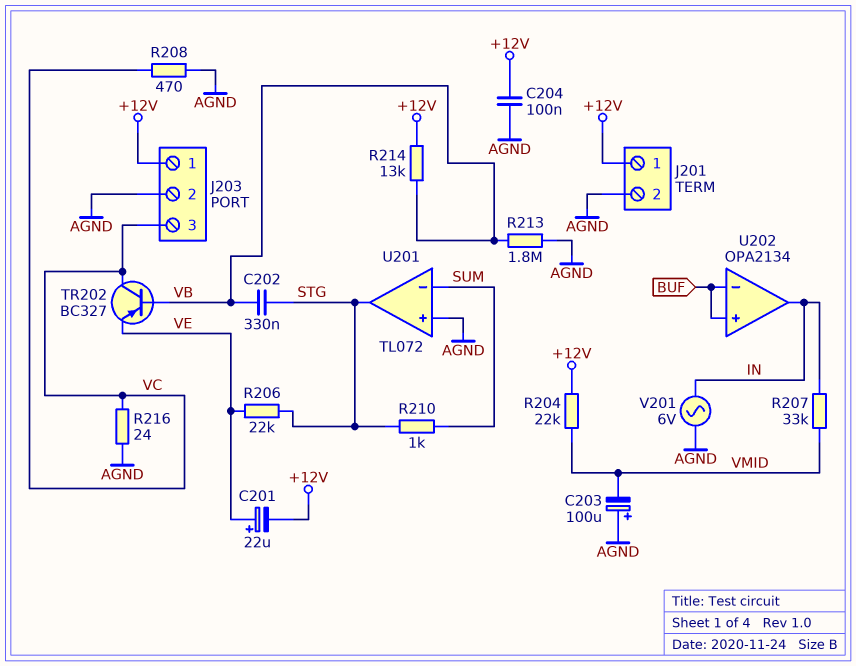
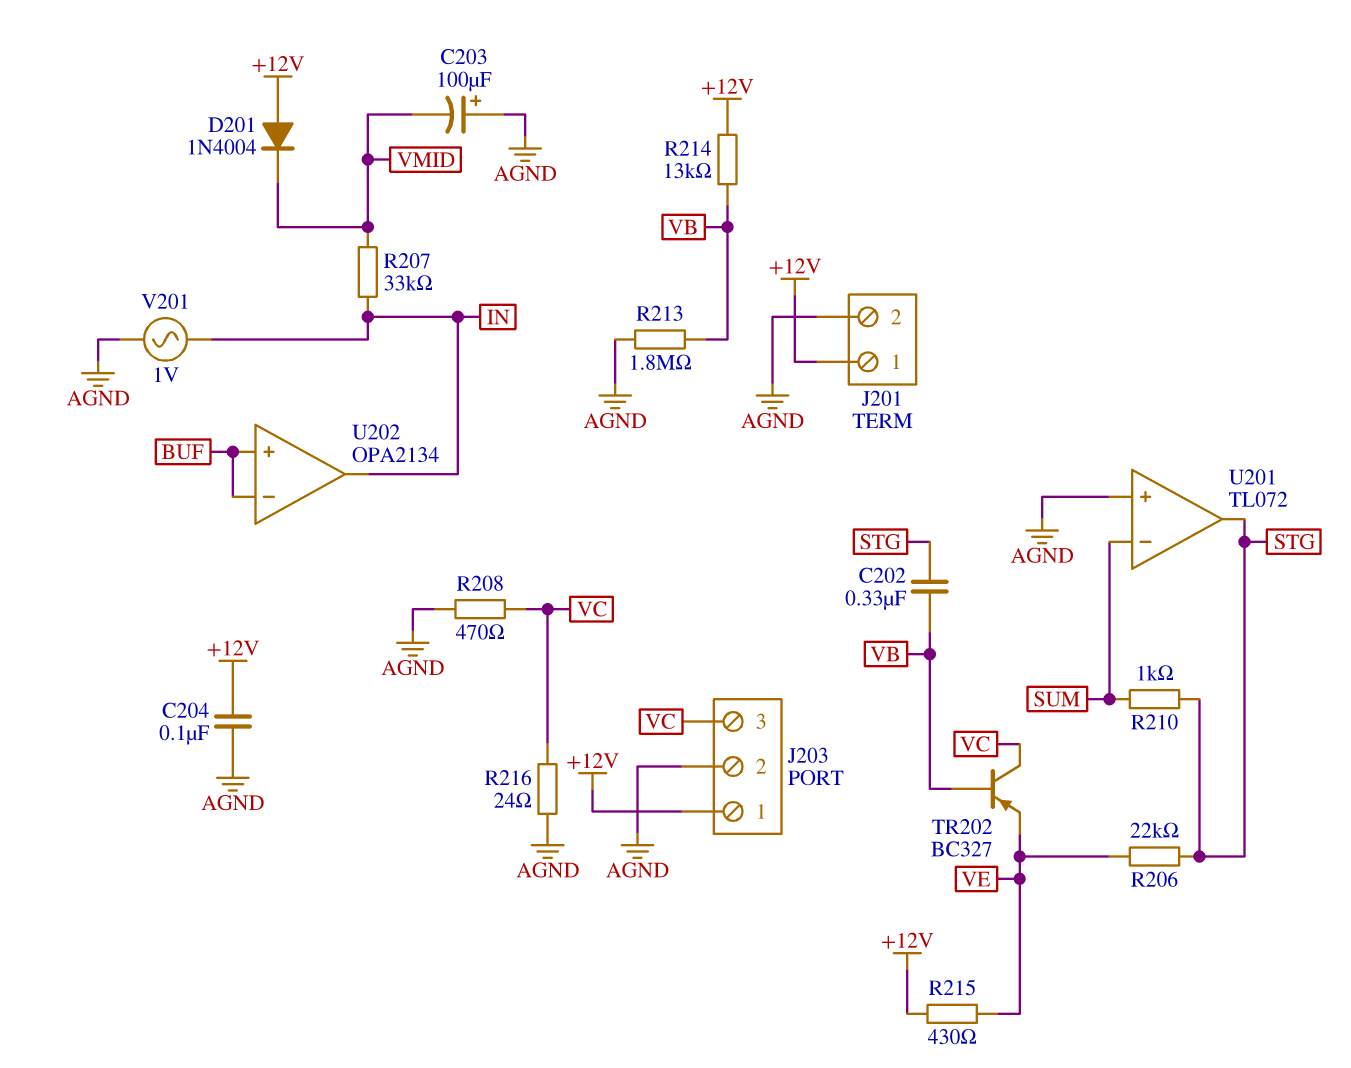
C201: 22uF (plus VE, minus +12V) -> none
D201: none -> diode 1N4004 (A +12V, K VMID)
R204: 22k (+12V, VMID) -> none
R215: none -> 430 (+12V, VE)
V201: AC 6V (AGND, IN) -> AC 1V (AGND, IN)

